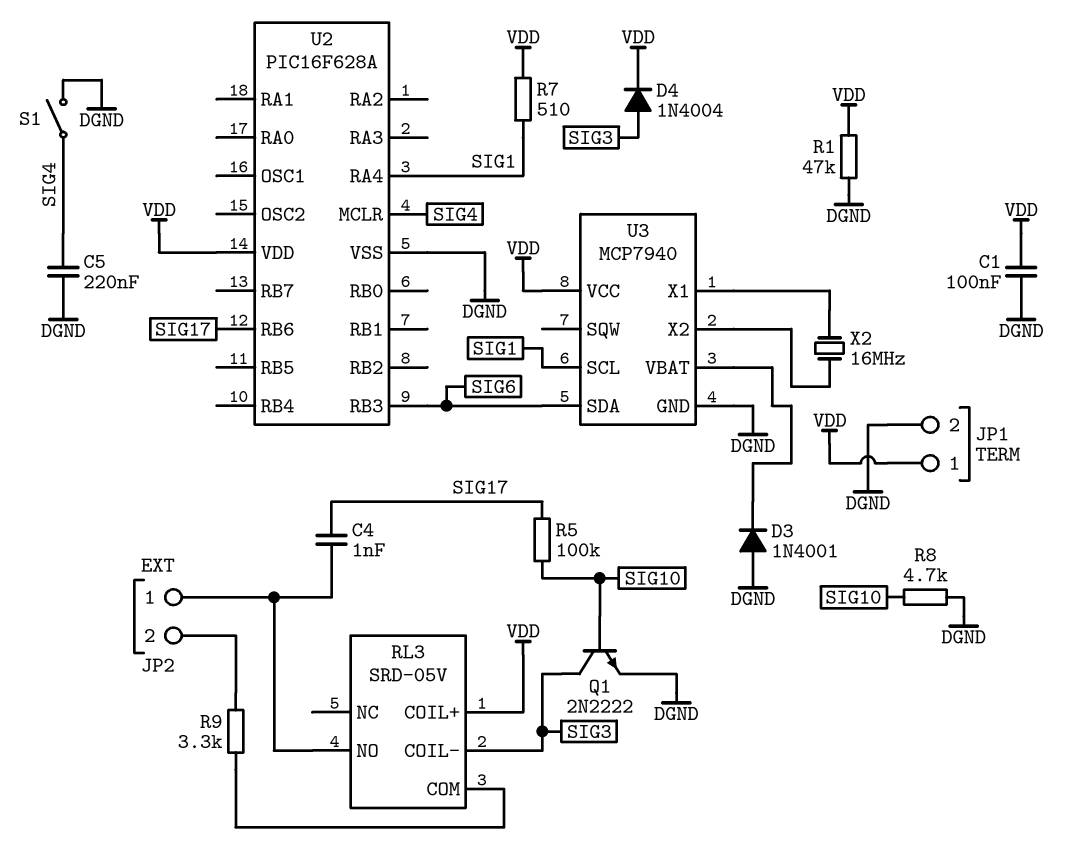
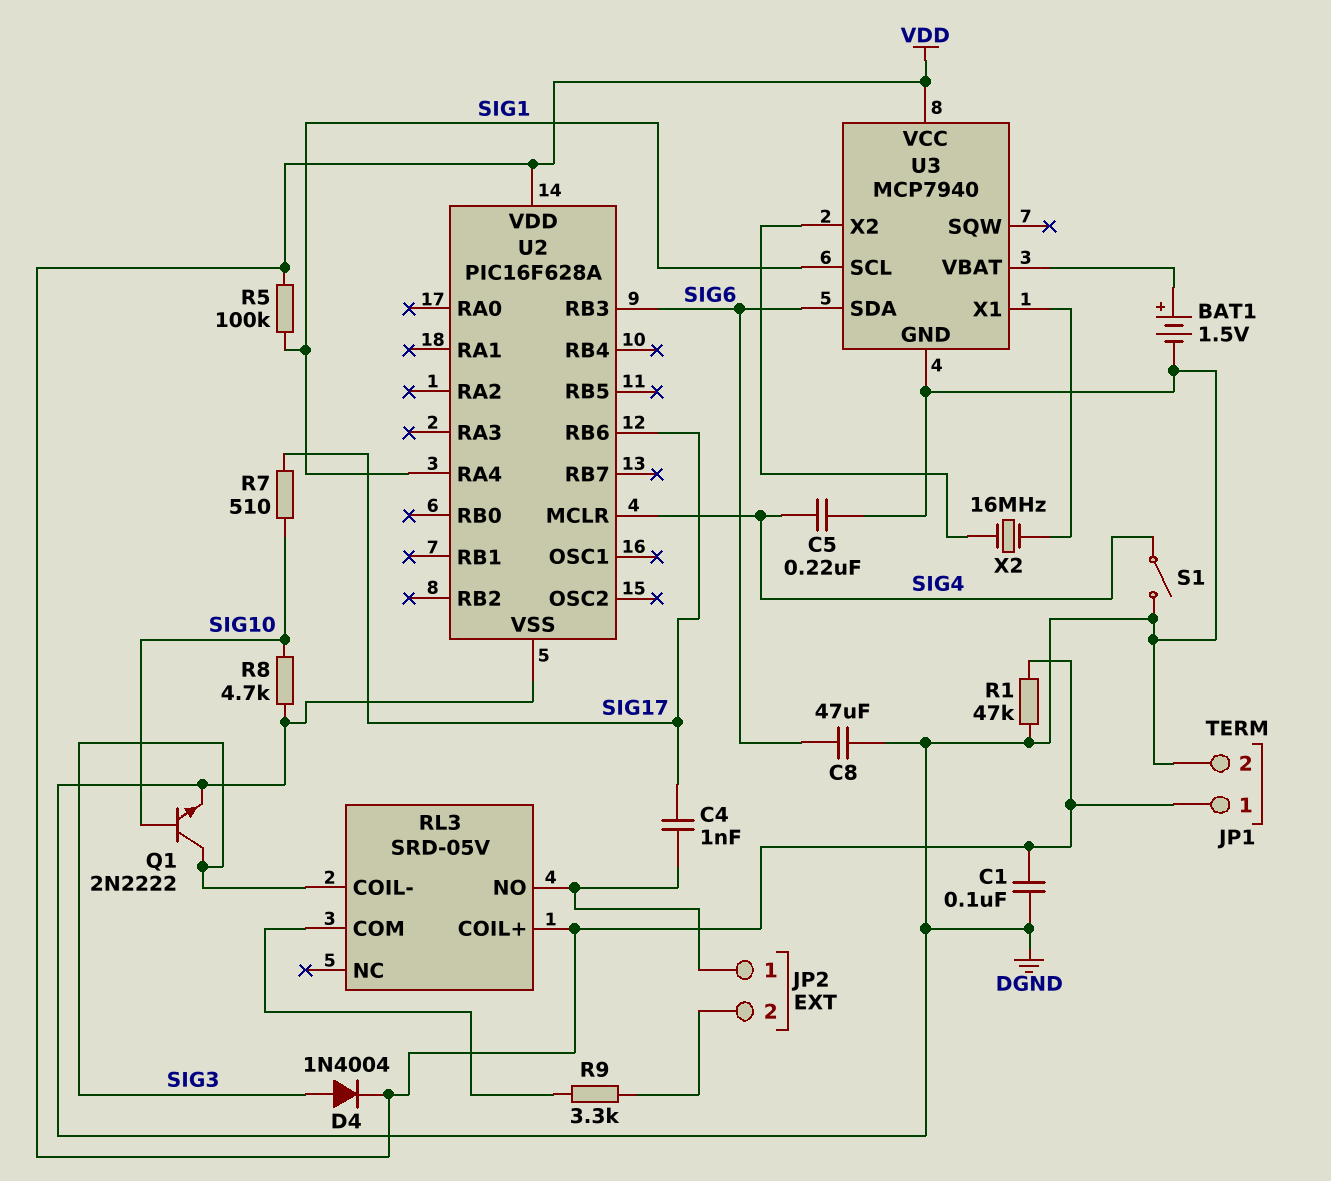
BAT1: none -> 1.5V (plus U3/VBAT, minus DGND)
C8: none -> 47uF (DGND, SIG6)
D3: diode 1N4001 (A DGND, K U3/VBAT) -> none
R5: 100k (SIG10, SIG17) -> 100k (SIG1, VDD)
R7: 510 (SIG1, VDD) -> 510 (SIG10, SIG17)

